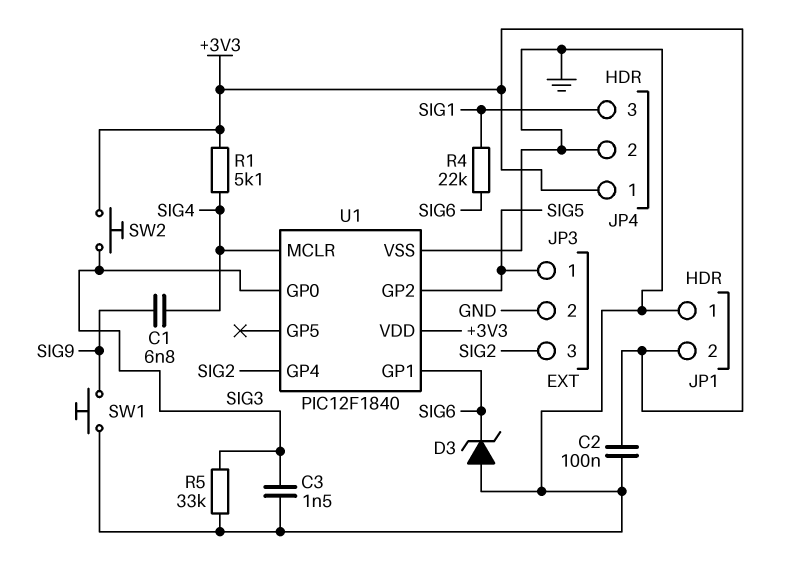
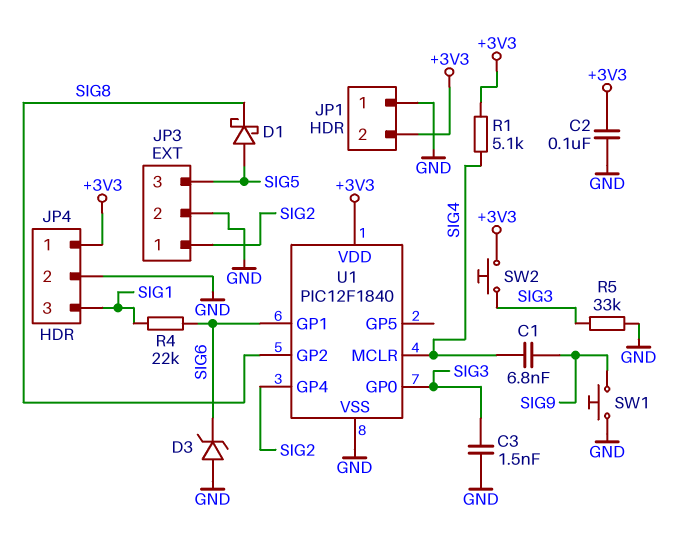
D1: none -> schottky (A SIG5, K SIG8)
JP3 pin 1: SIG5 -> SIG2
JP3 pin 3: SIG2 -> SIG5
U1 pin GP2: SIG5 -> SIG8

